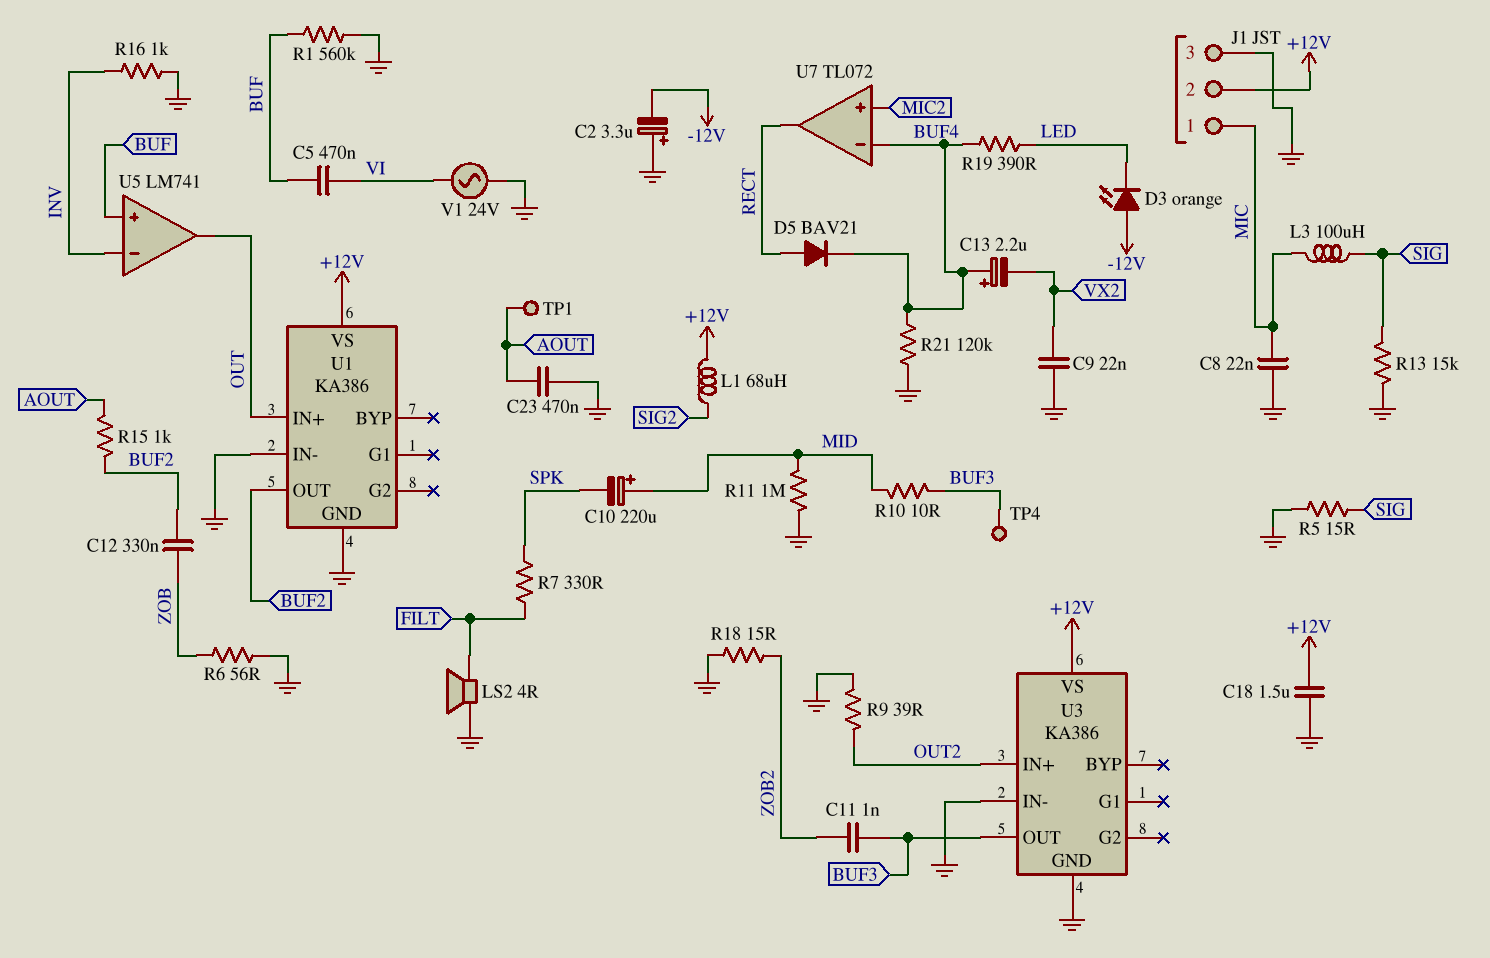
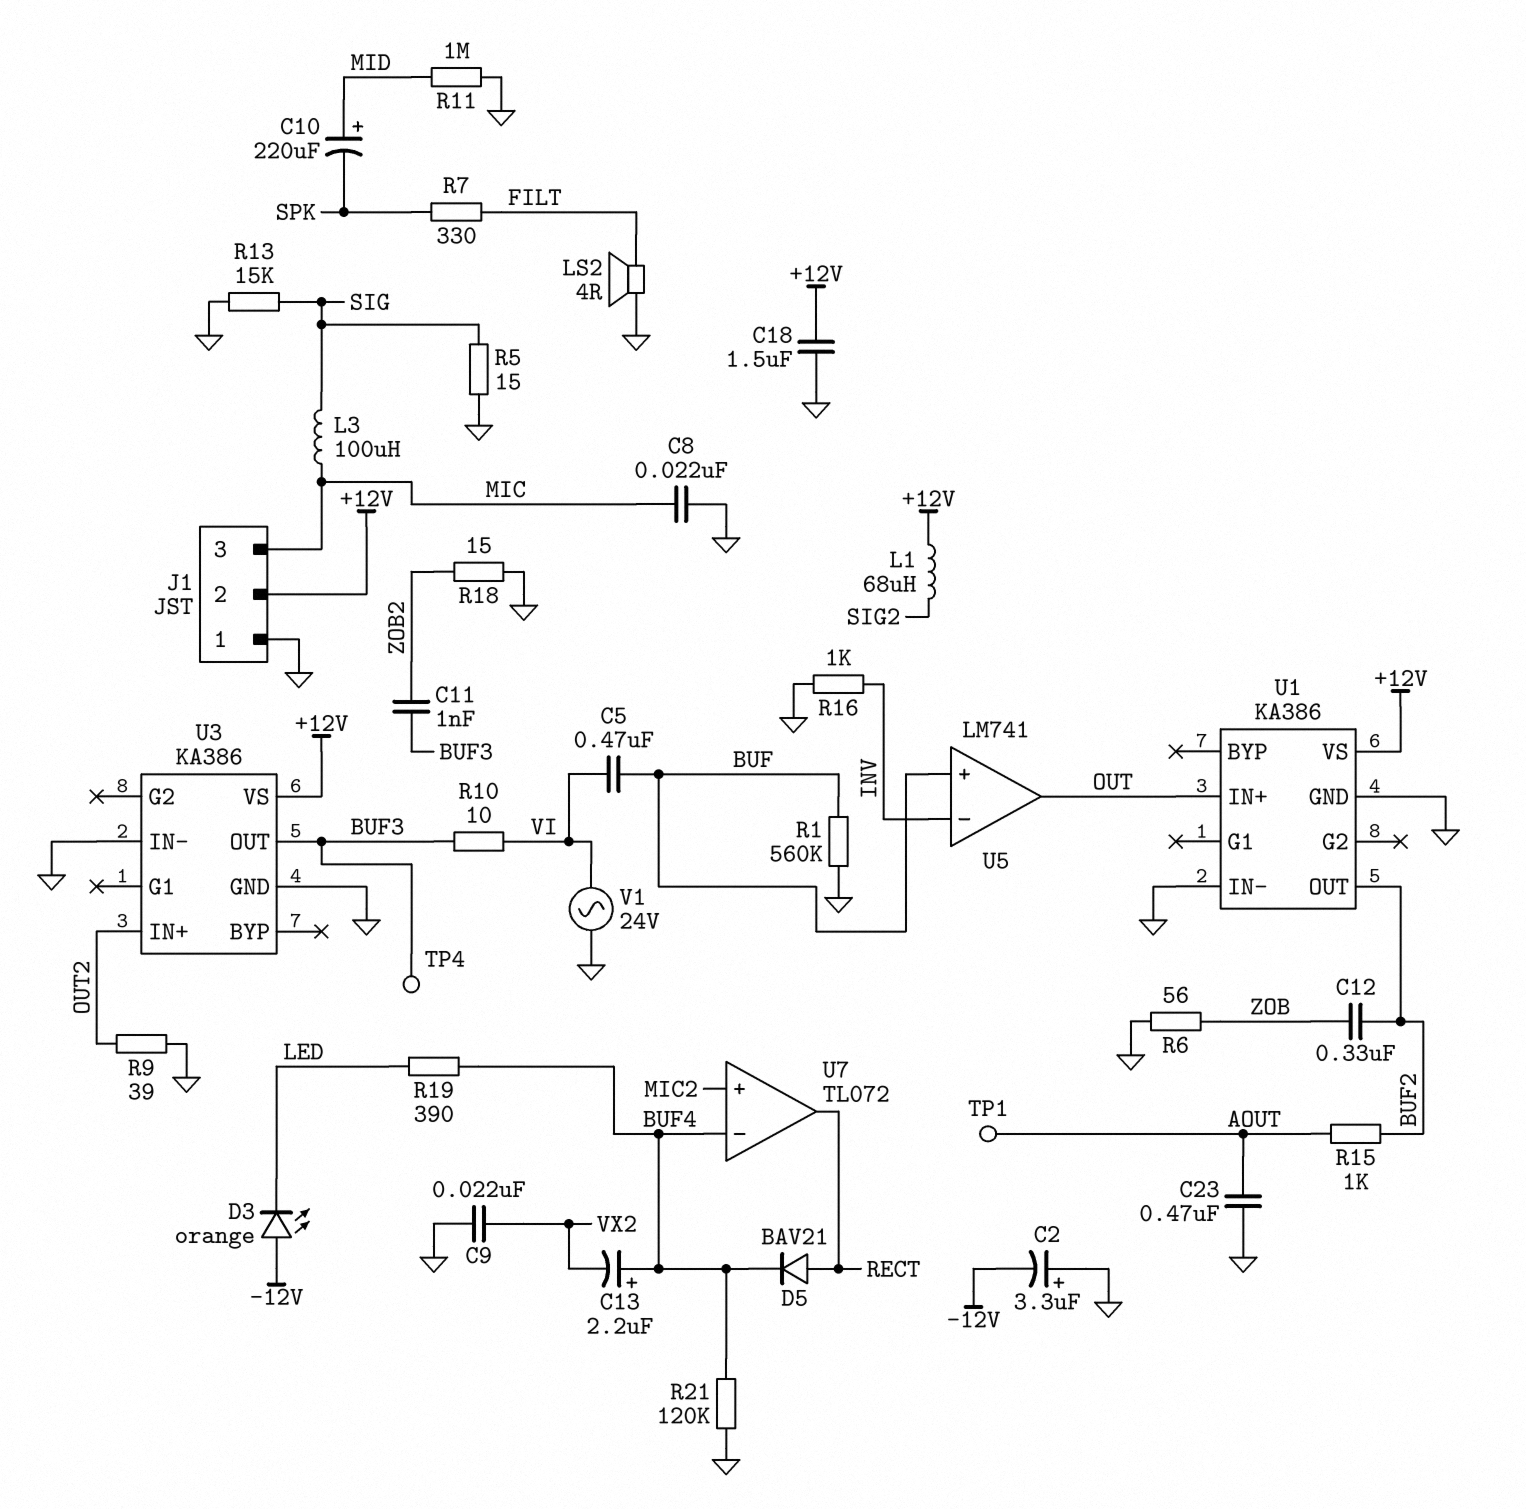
J1 pin 1: MIC -> GND
J1 pin 3: GND -> MIC
R10: 10 (BUF3, MID) -> 10 (BUF3, VI)

